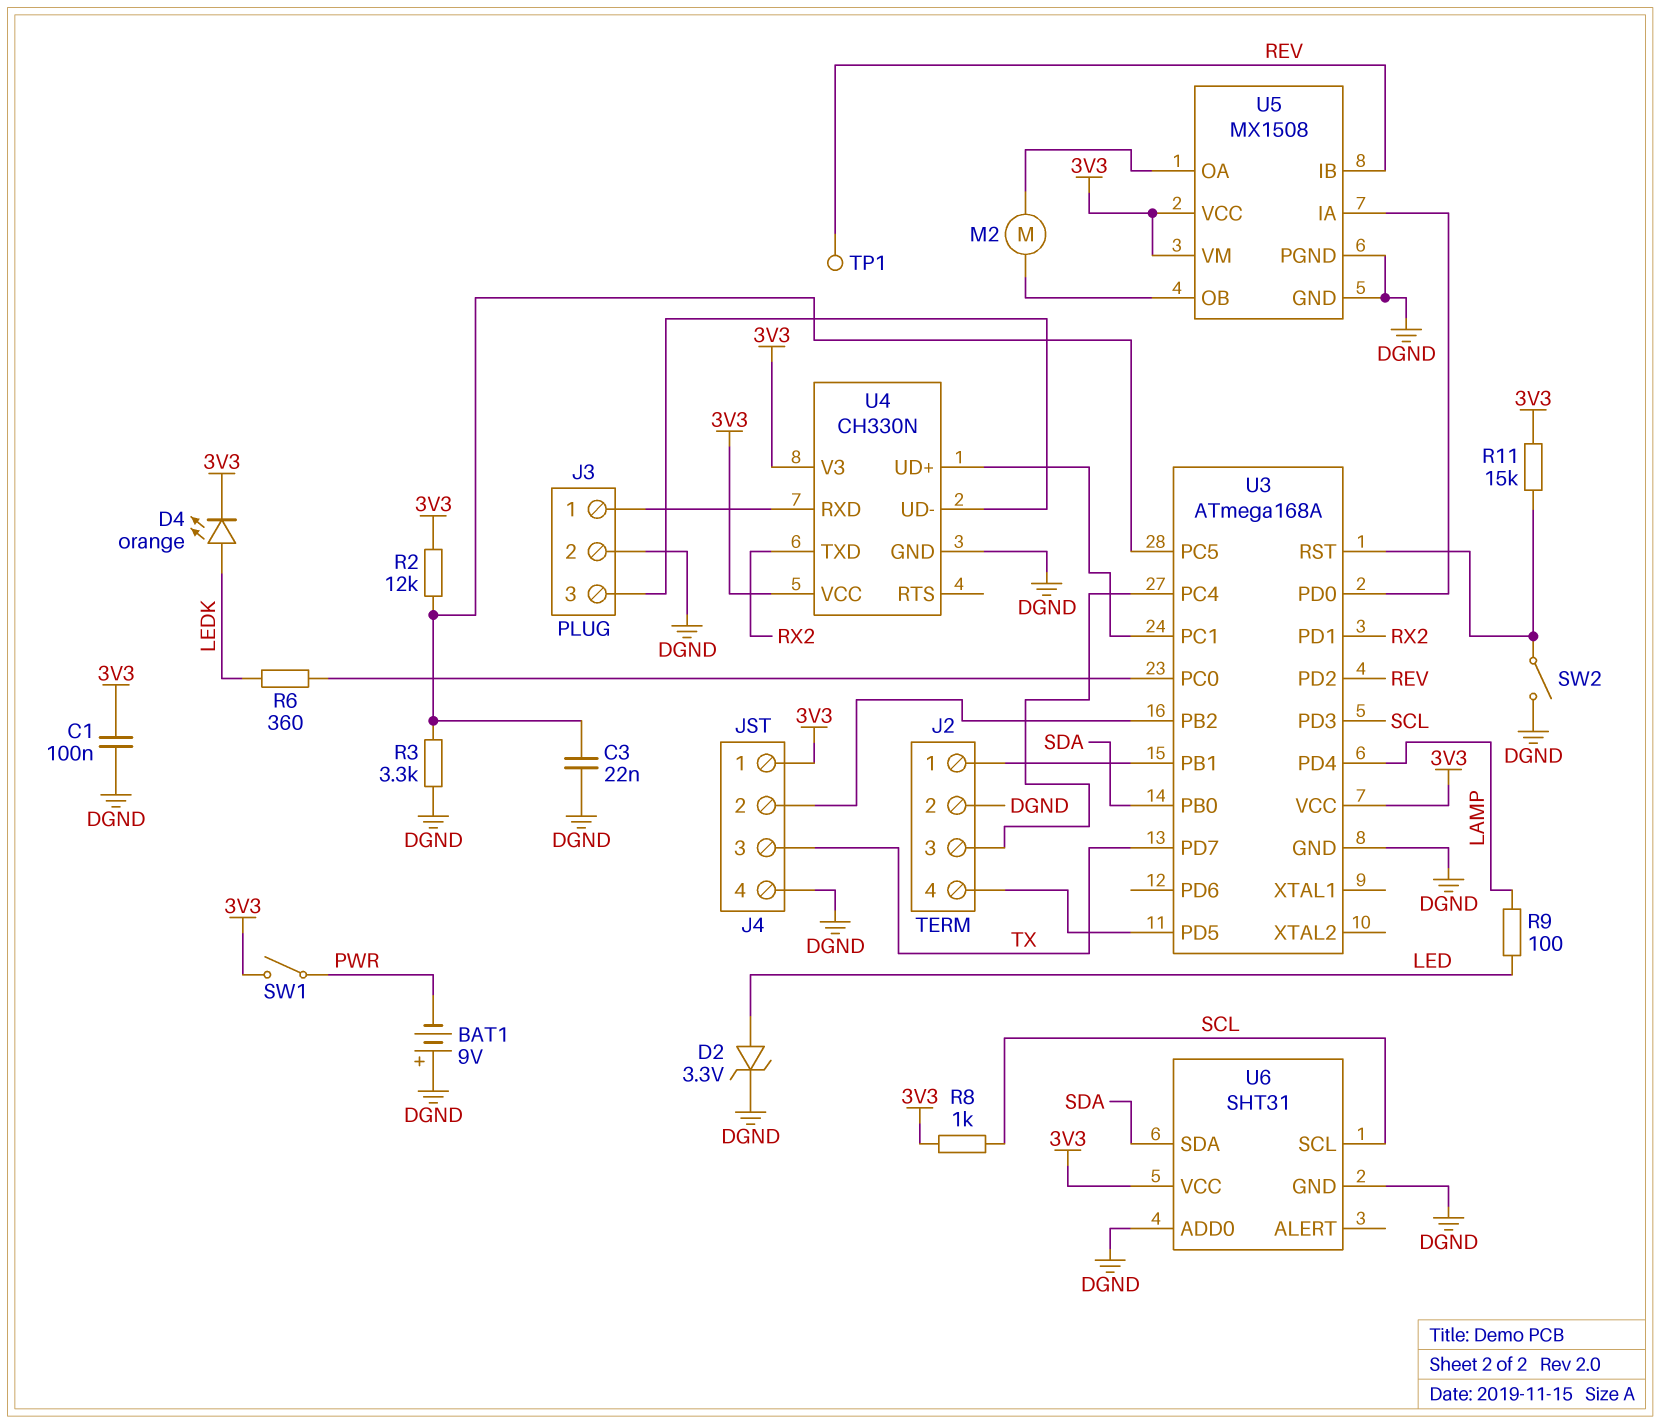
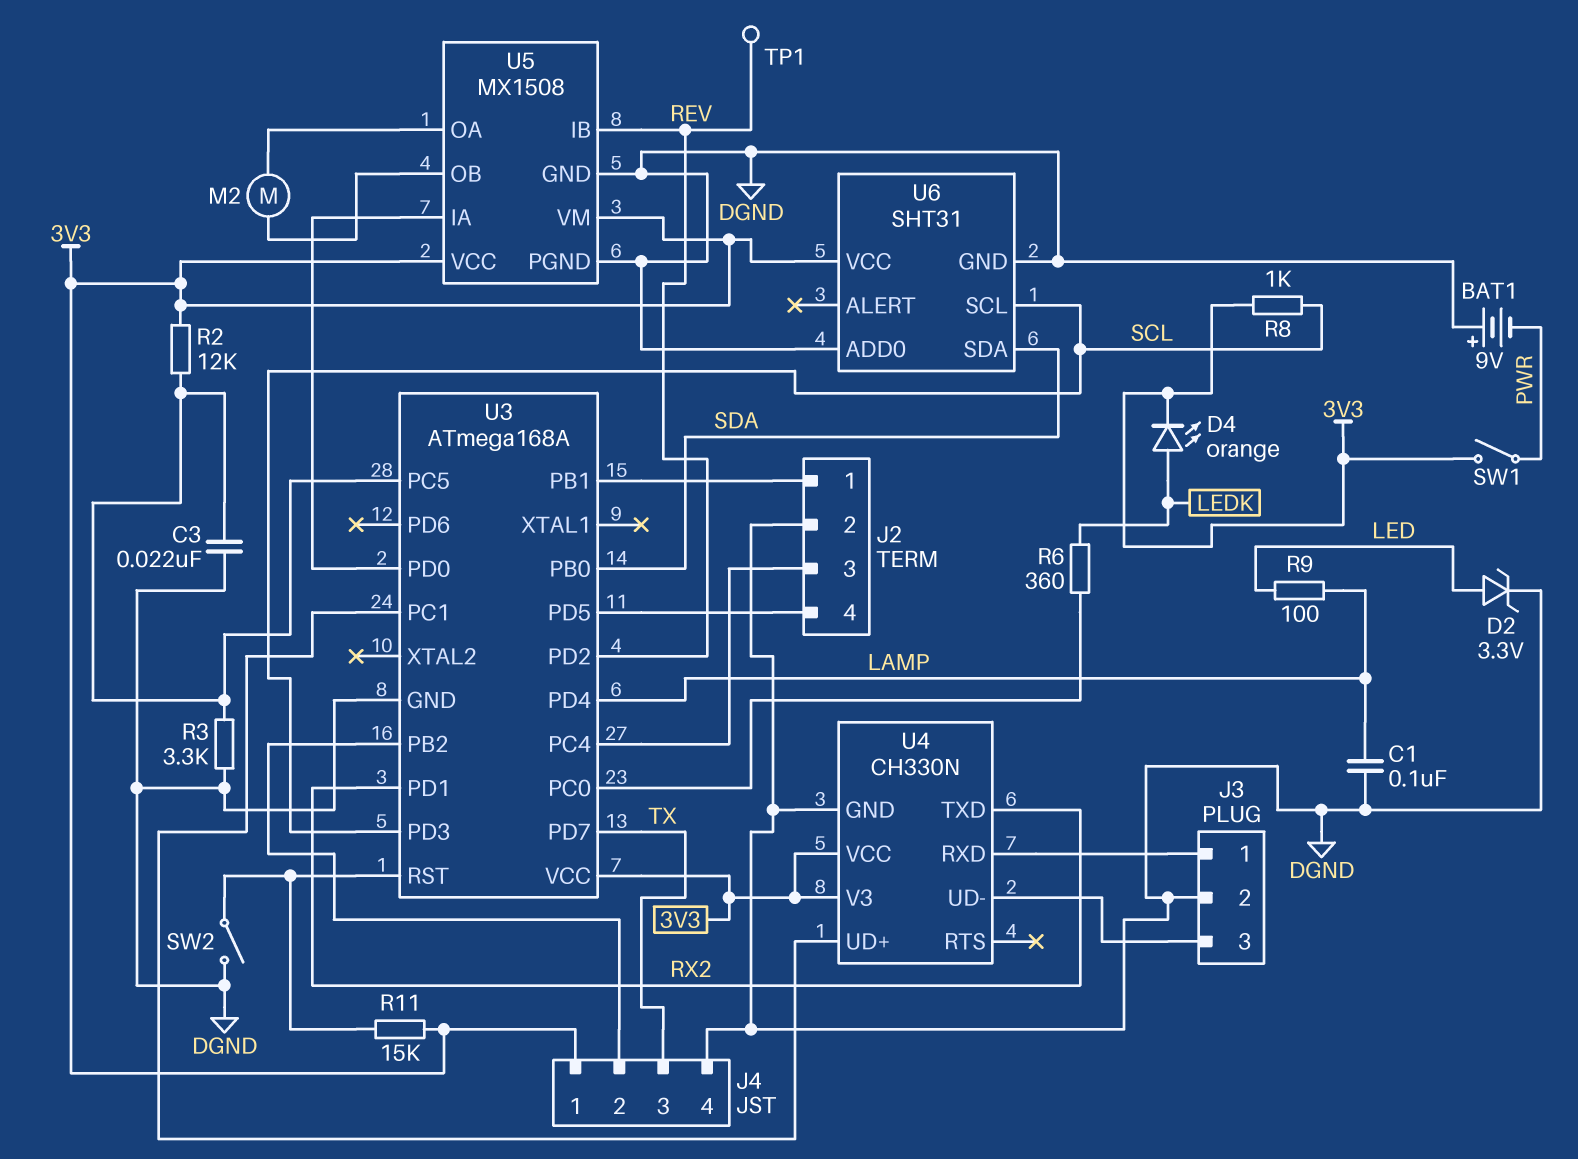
C1: 100nF (3V3, DGND) -> 100nF (DGND, LAMP)

